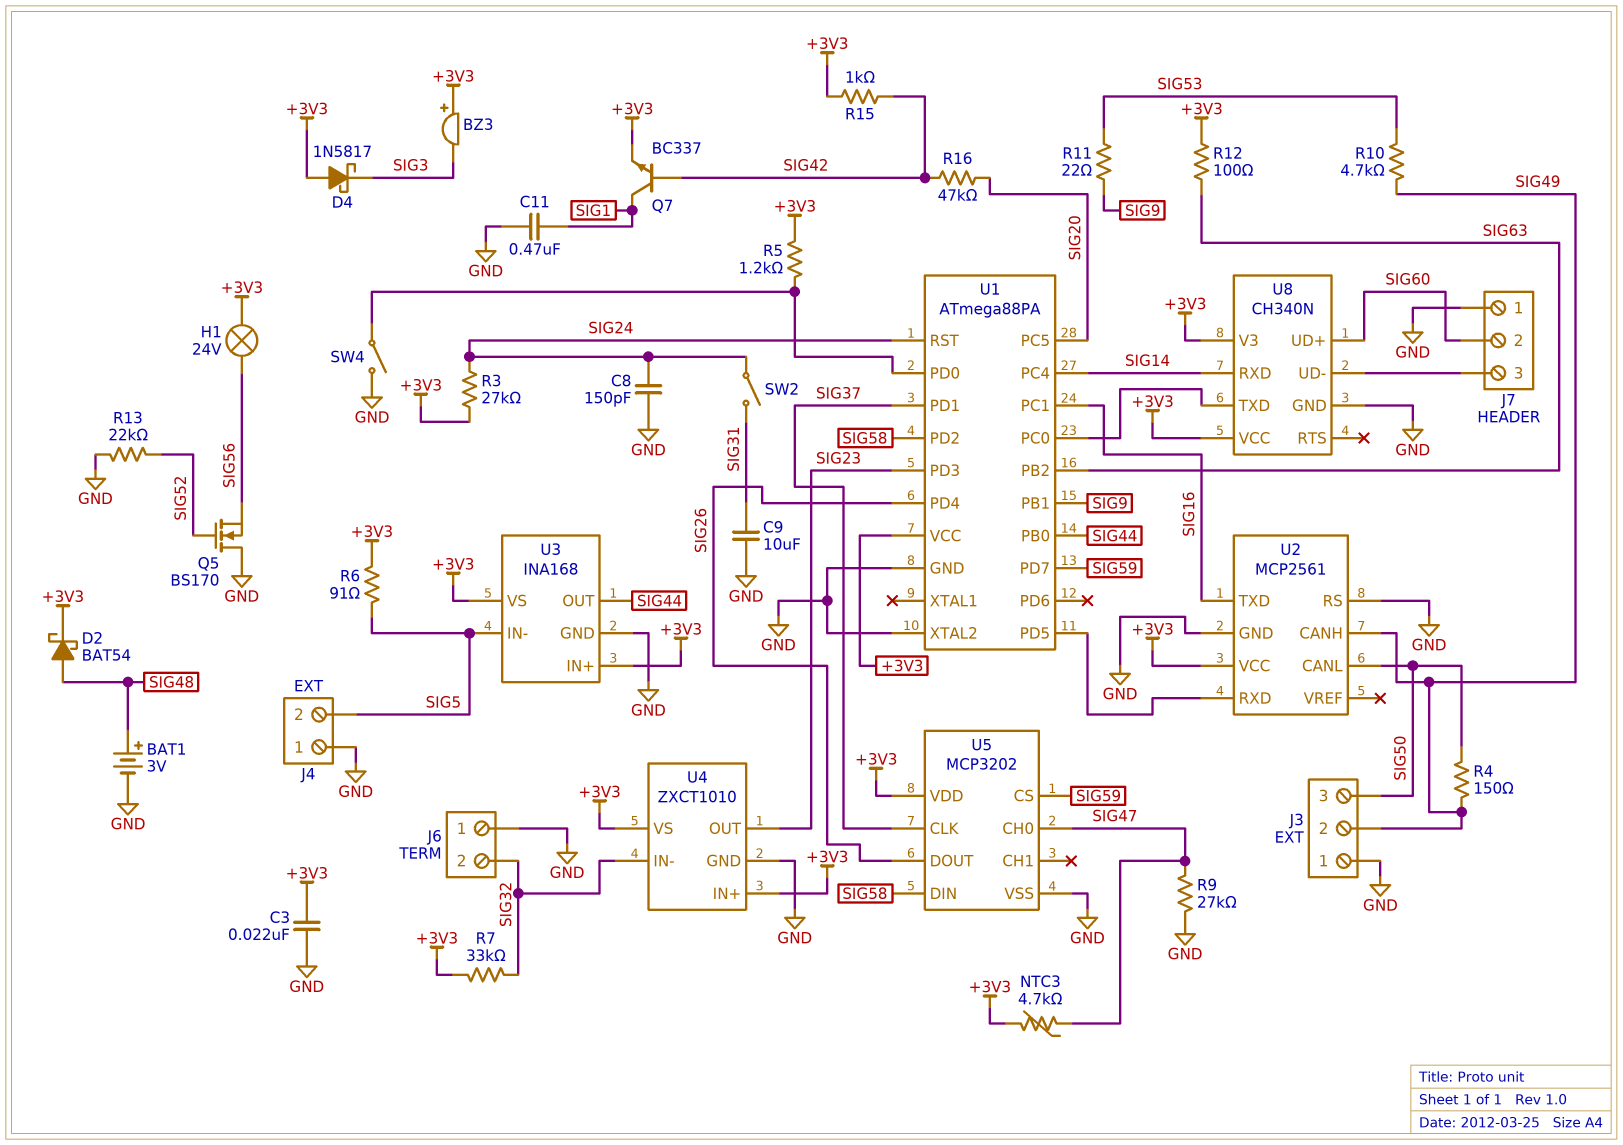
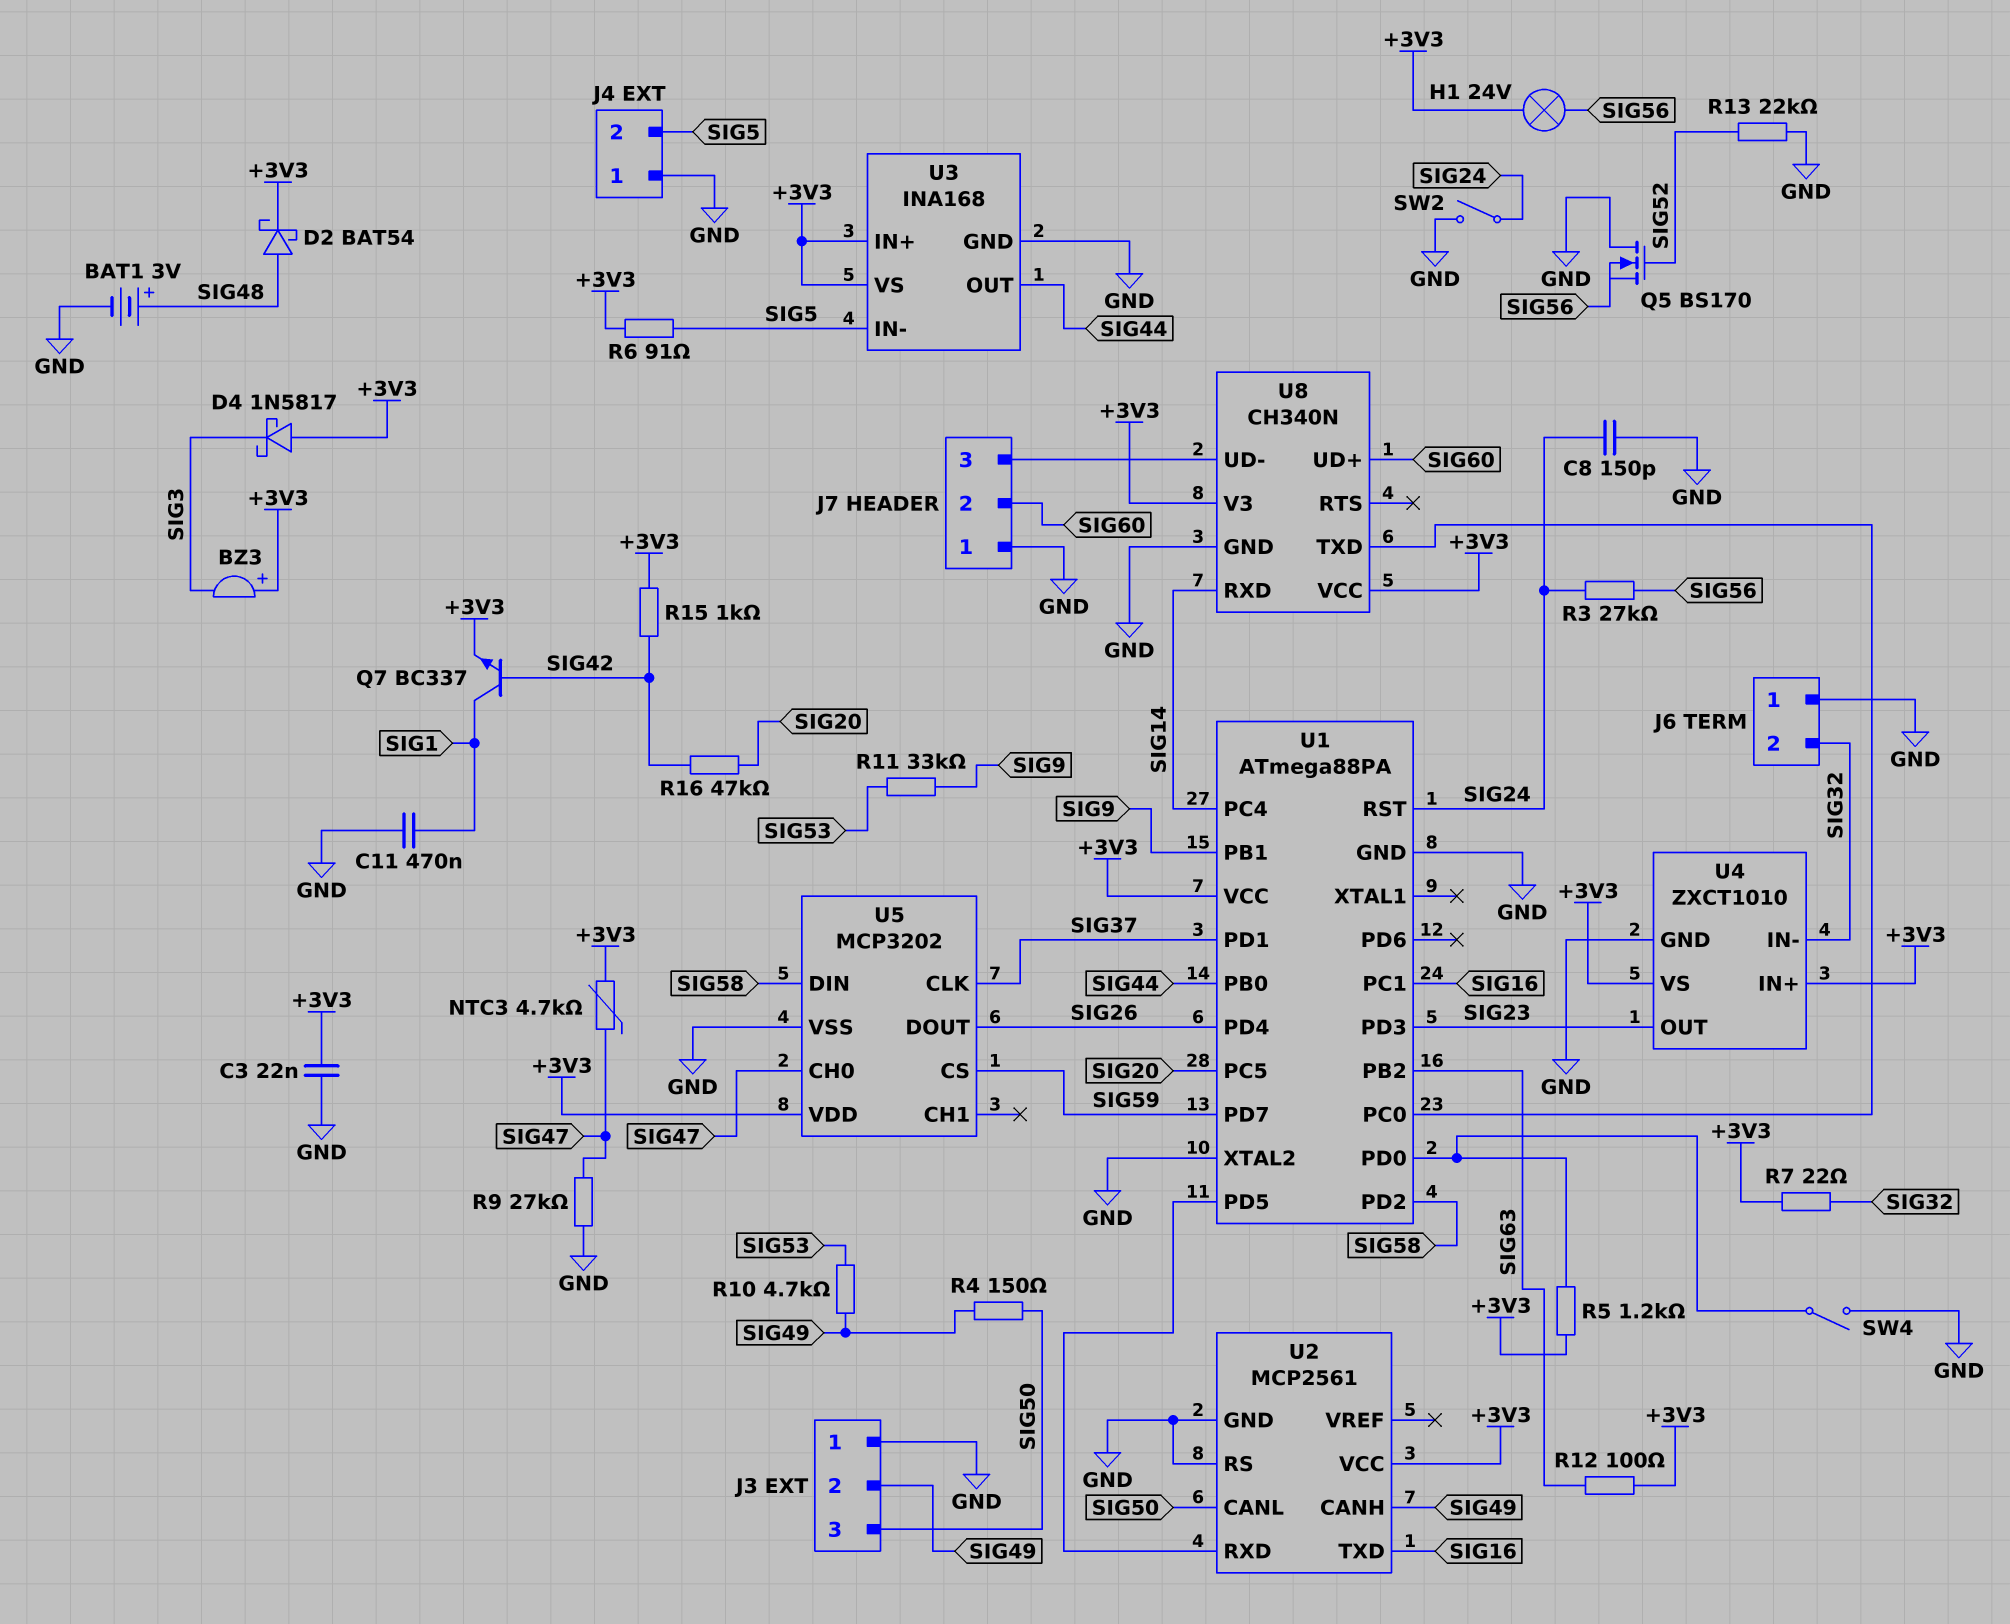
C9: 10uF (GND, SIG31) -> none
R3: 27k (+3V3, SIG24) -> 27k (SIG24, SIG56)
R7: 33k (+3V3, SIG32) -> 22 (+3V3, SIG32)
R11: 22 (SIG9, SIG53) -> 33k (SIG9, SIG53)
SW2: switch (SIG24, SIG31) -> switch (GND, SIG24)

